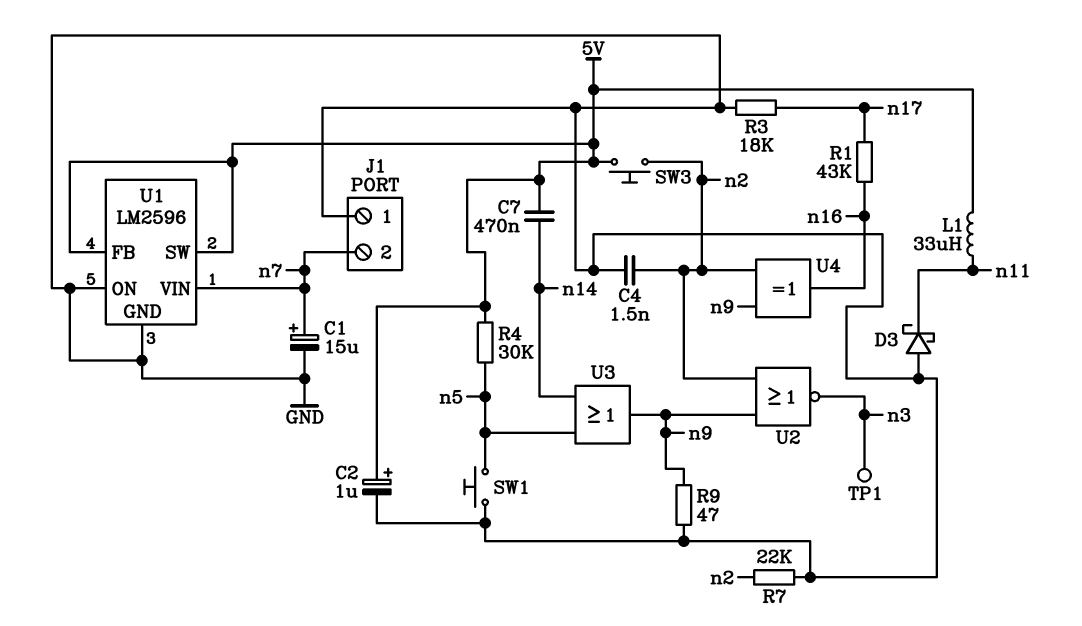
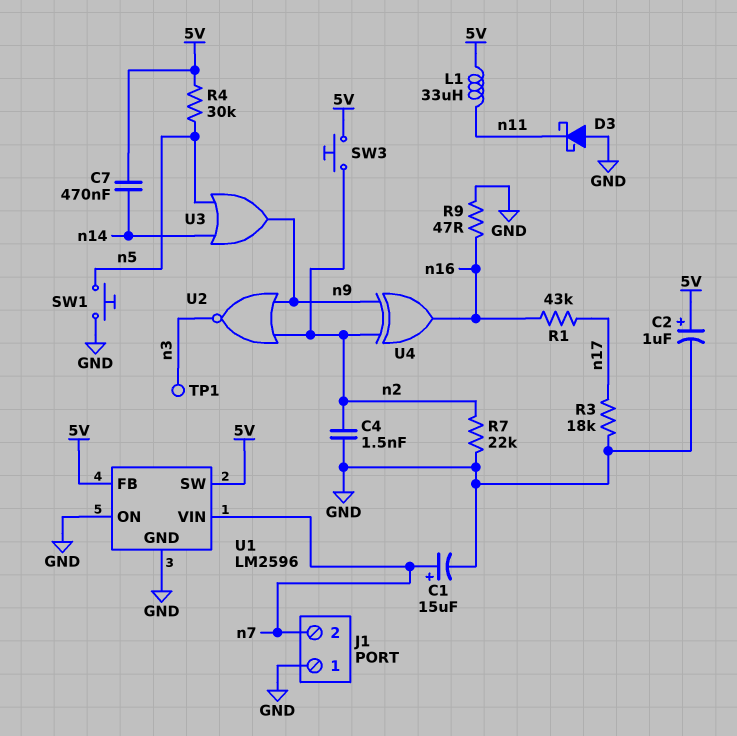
R9: 47 (GND, n9) -> 47 (GND, n16)

